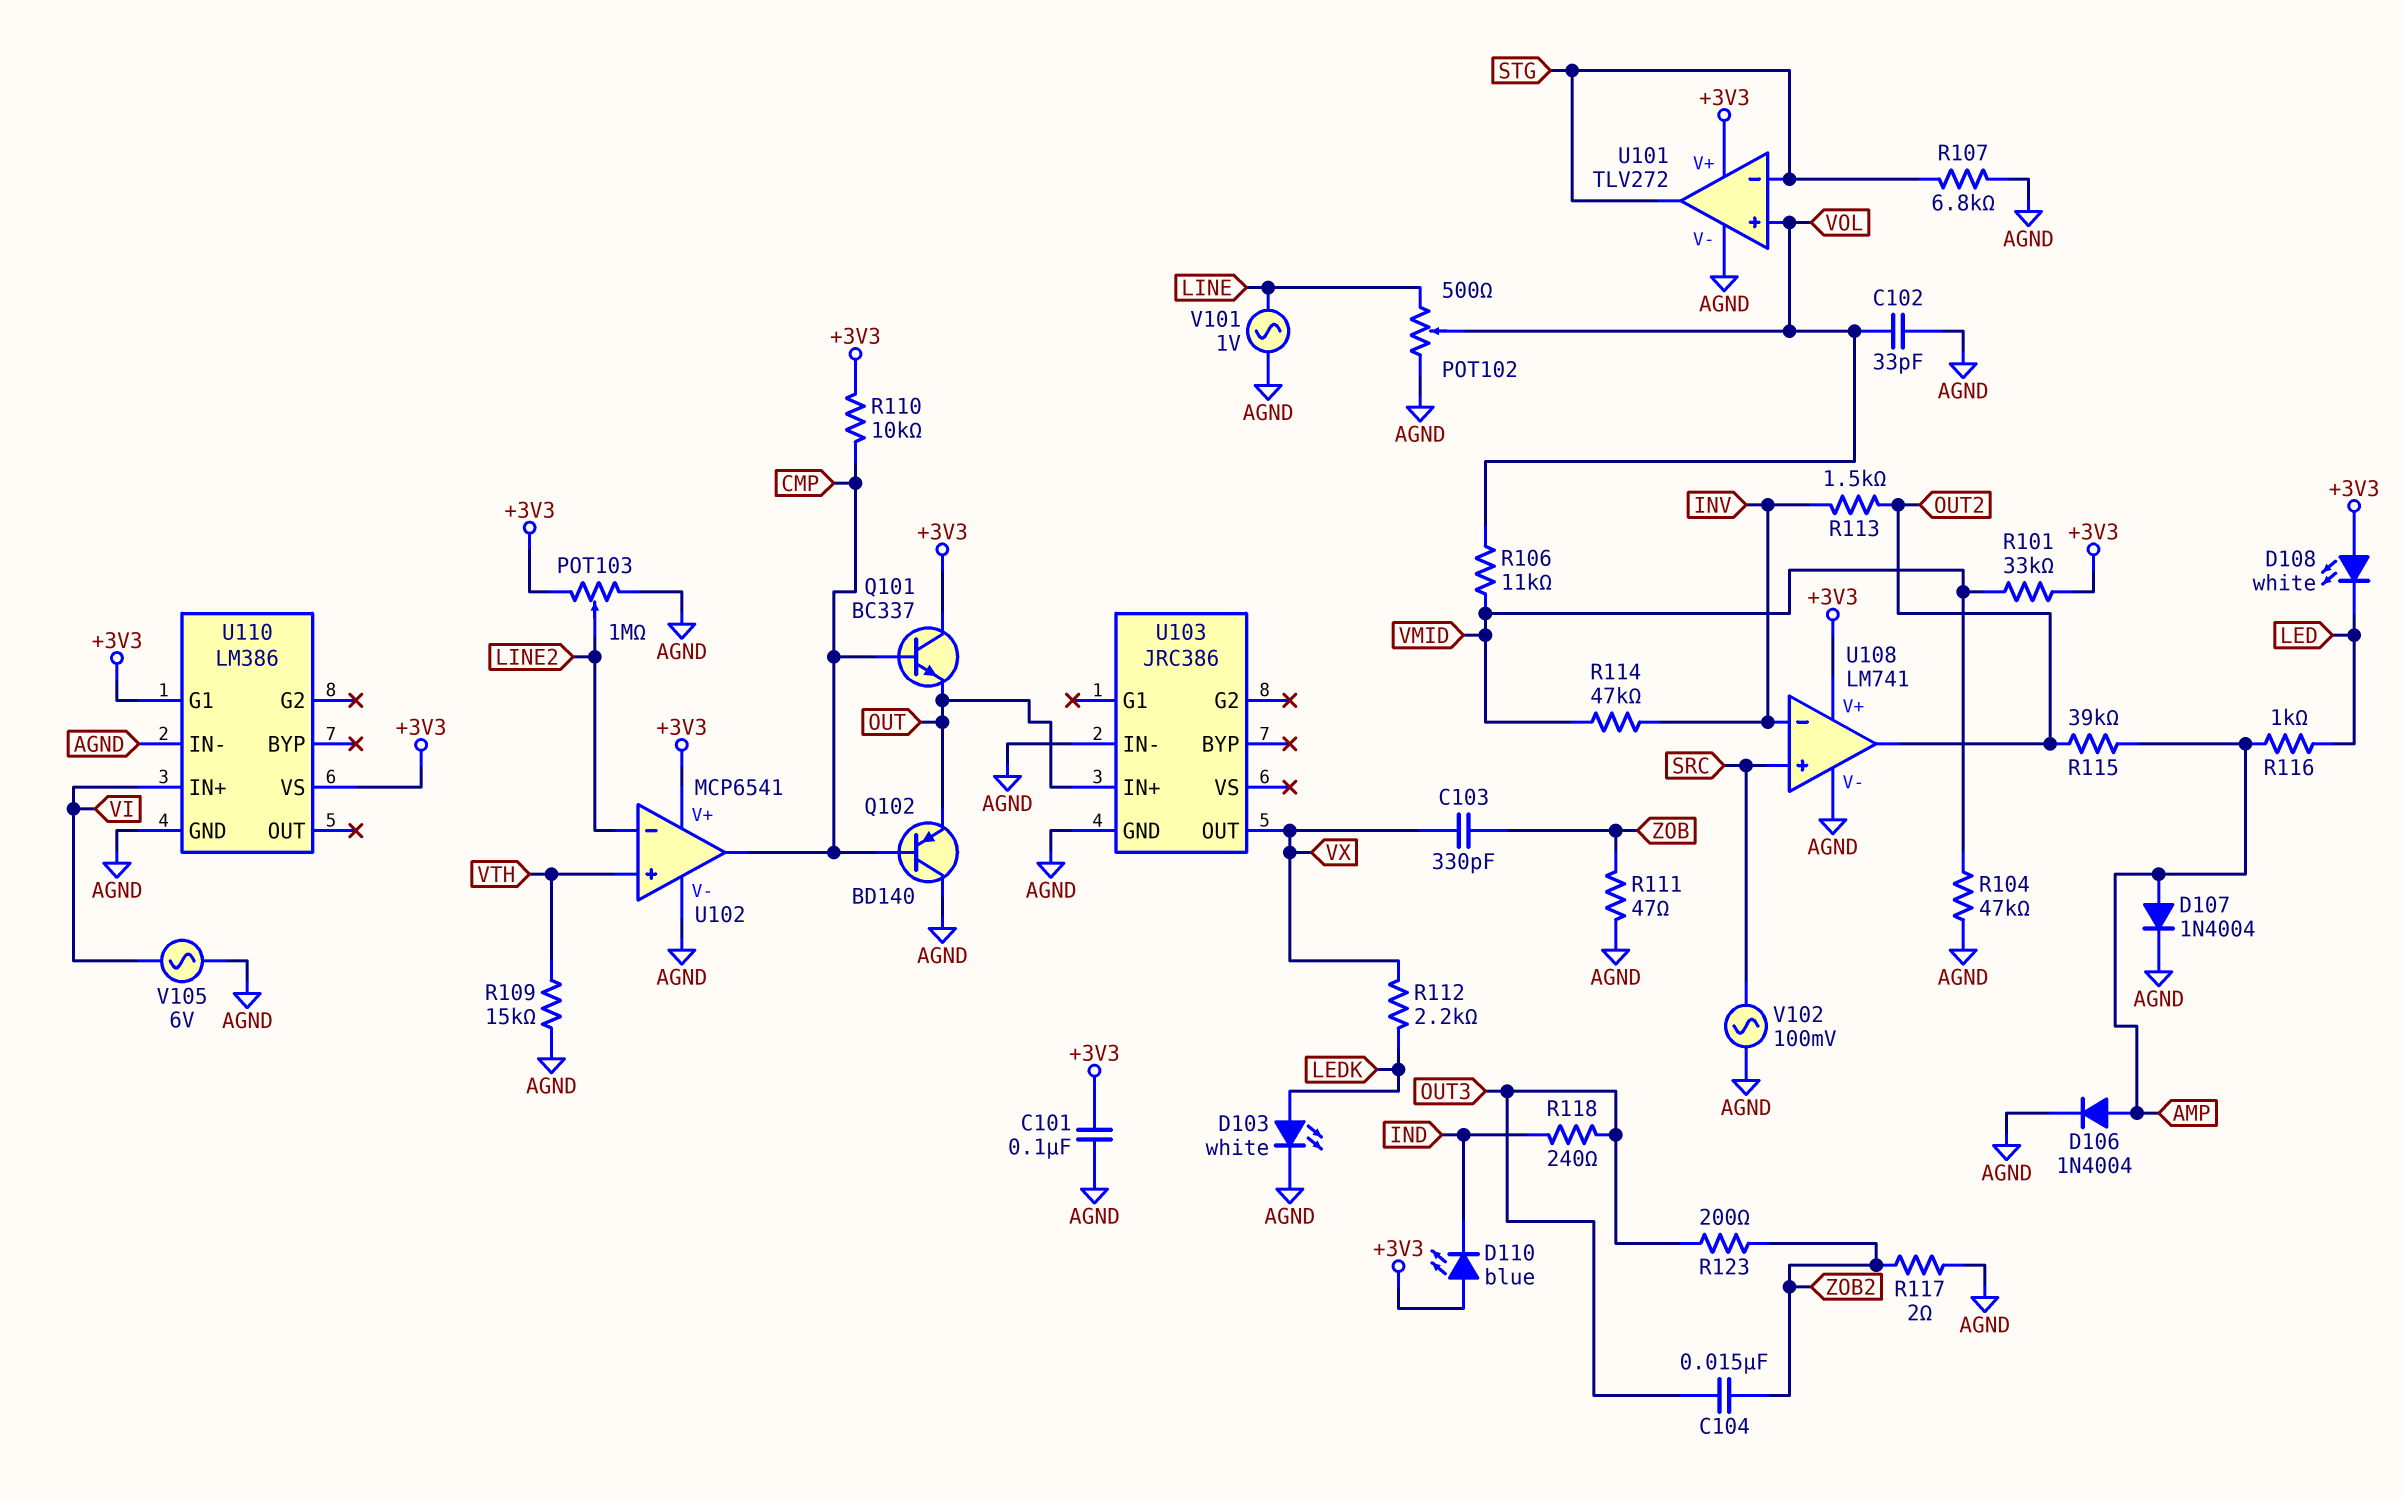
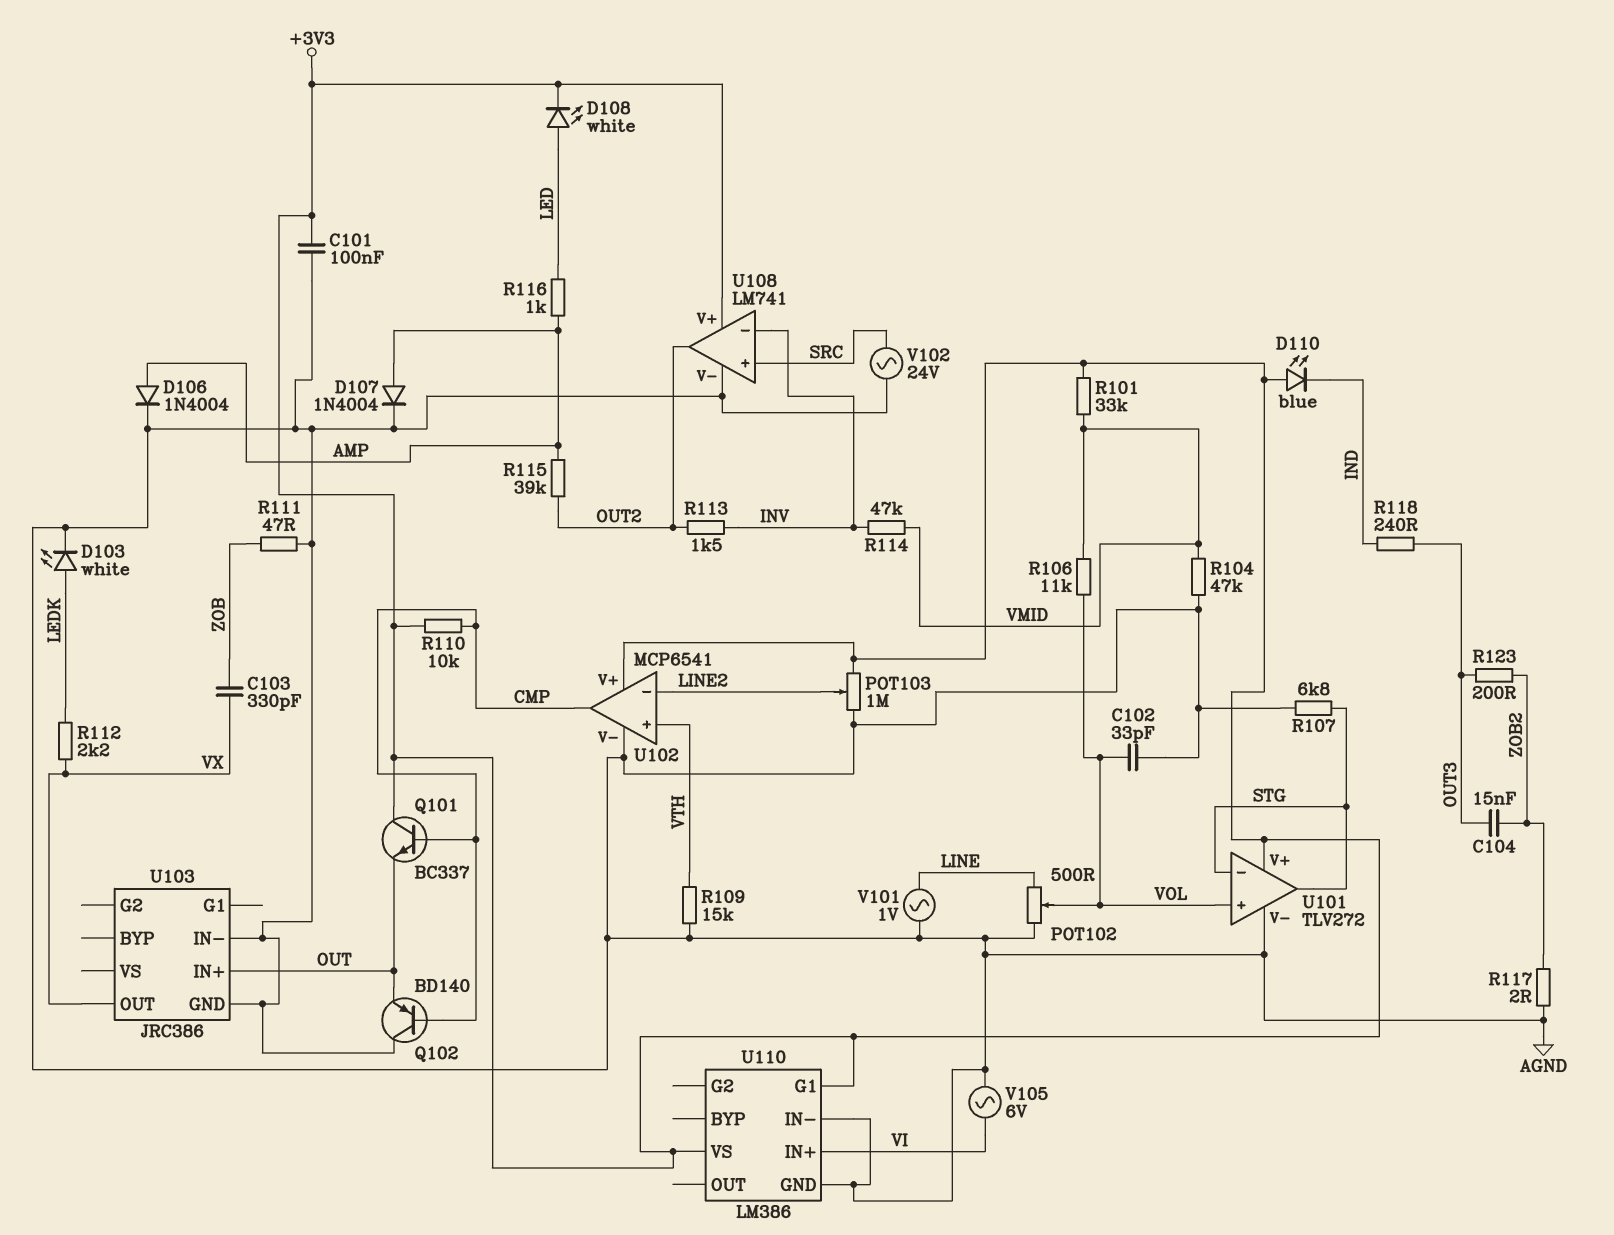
D108: LED white (A +3V3, K LED) -> LED white (A LED, K +3V3)
V102: AC 100mV (AGND, SRC) -> AC 24V (AGND, SRC)

